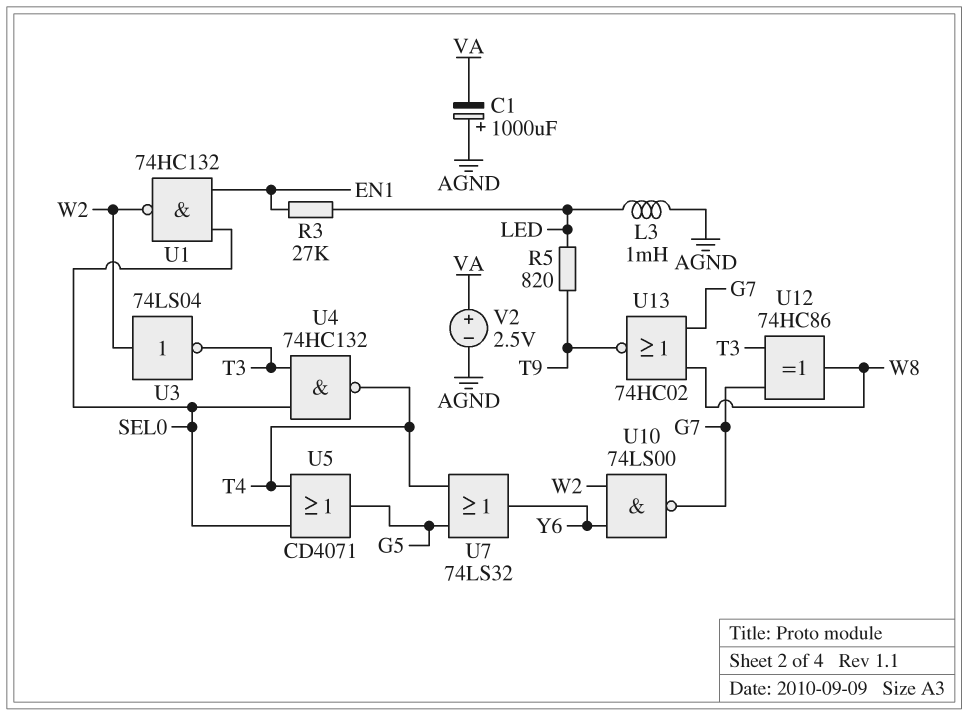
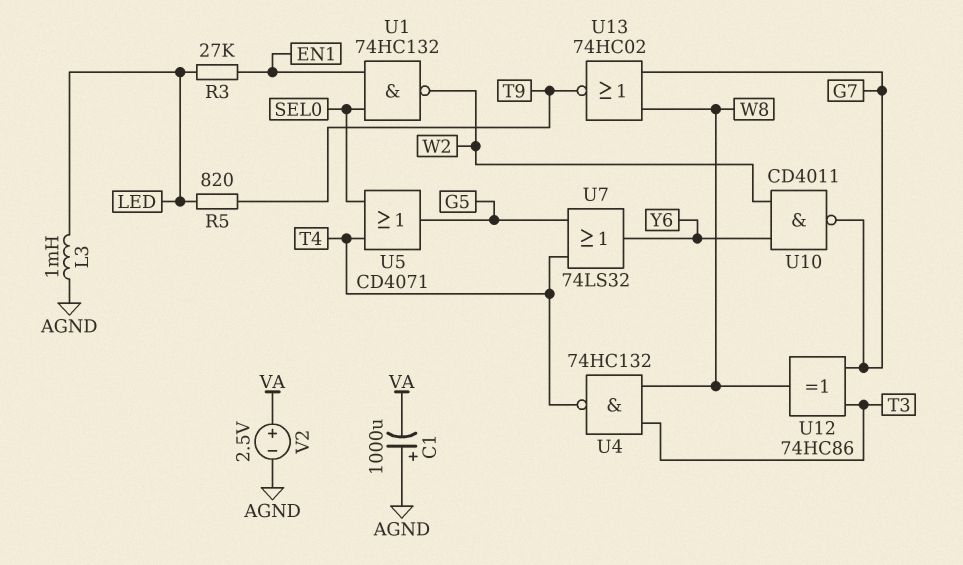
U3: NOT 74LS04 (in W2, out T3) -> none
U4: NAND 74HC132 (in SEL0, in T3, out T4) -> NAND 74HC132 (in T3, in W8, out T4)
U10: NAND 74LS00 (in W2, in Y6, out G7) -> NAND CD4011 (in W2, in Y6, out G7)

